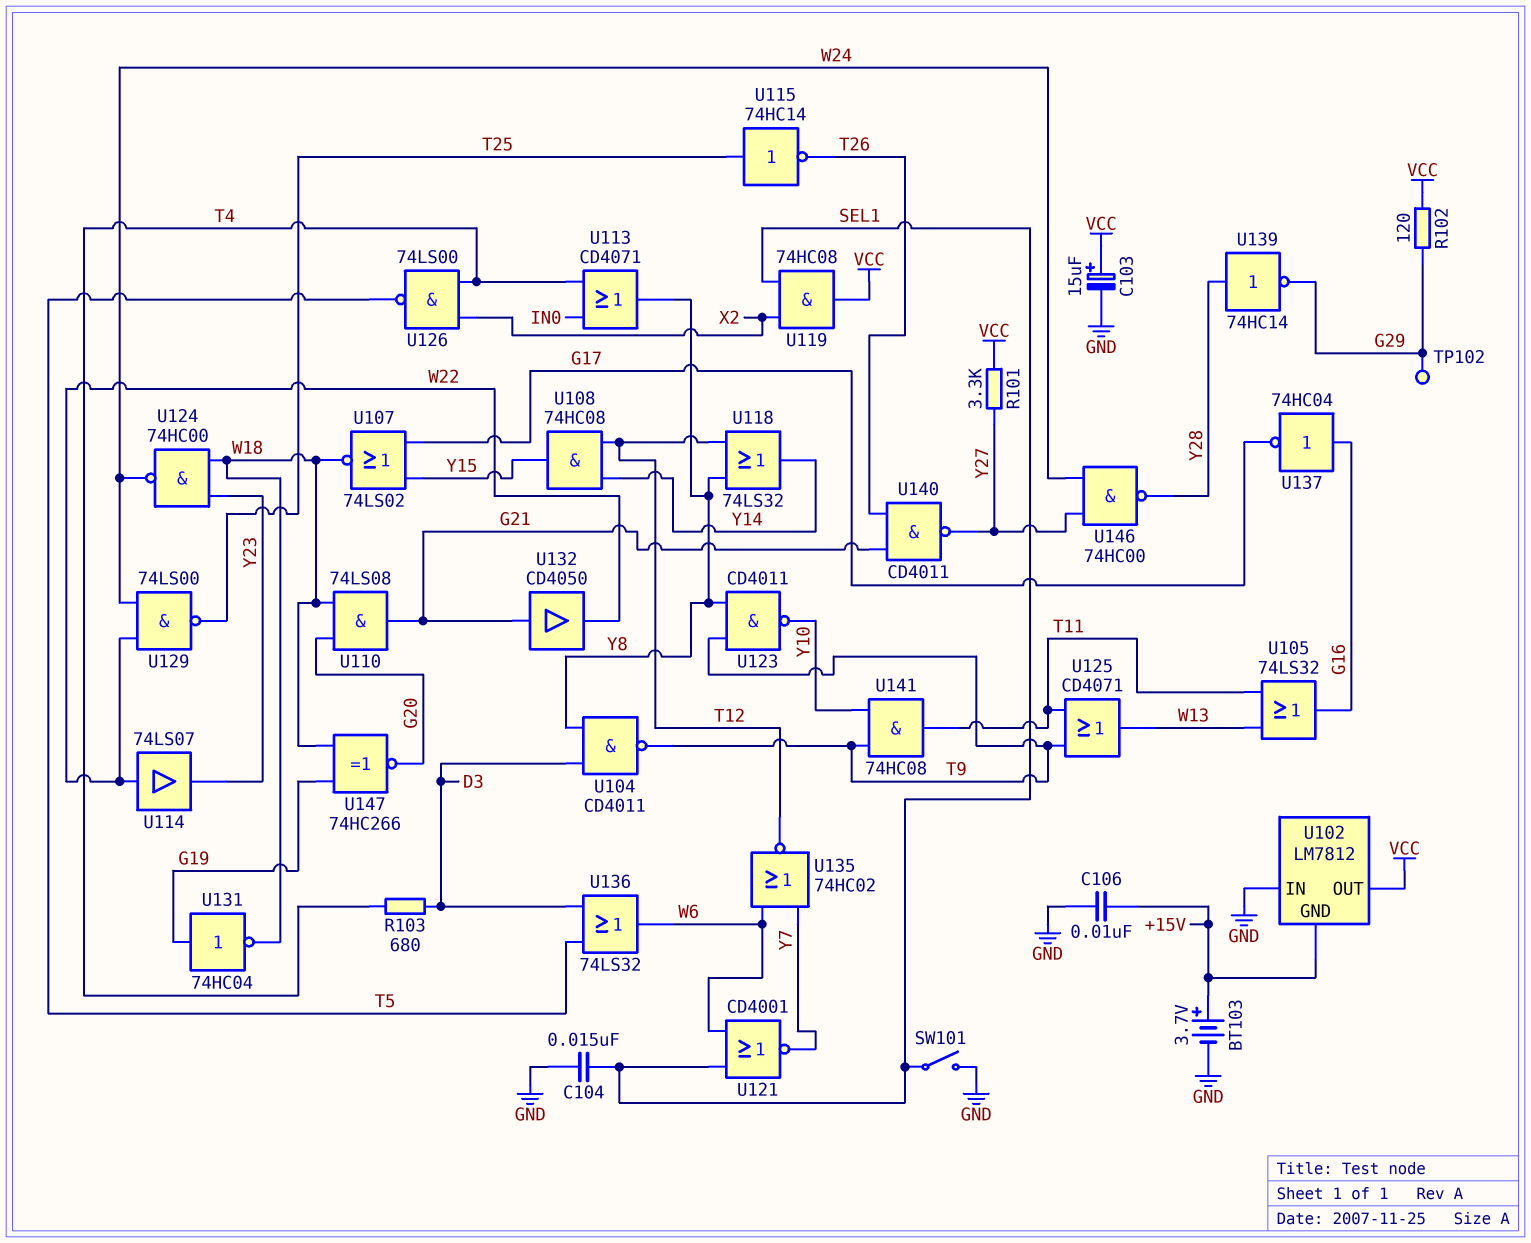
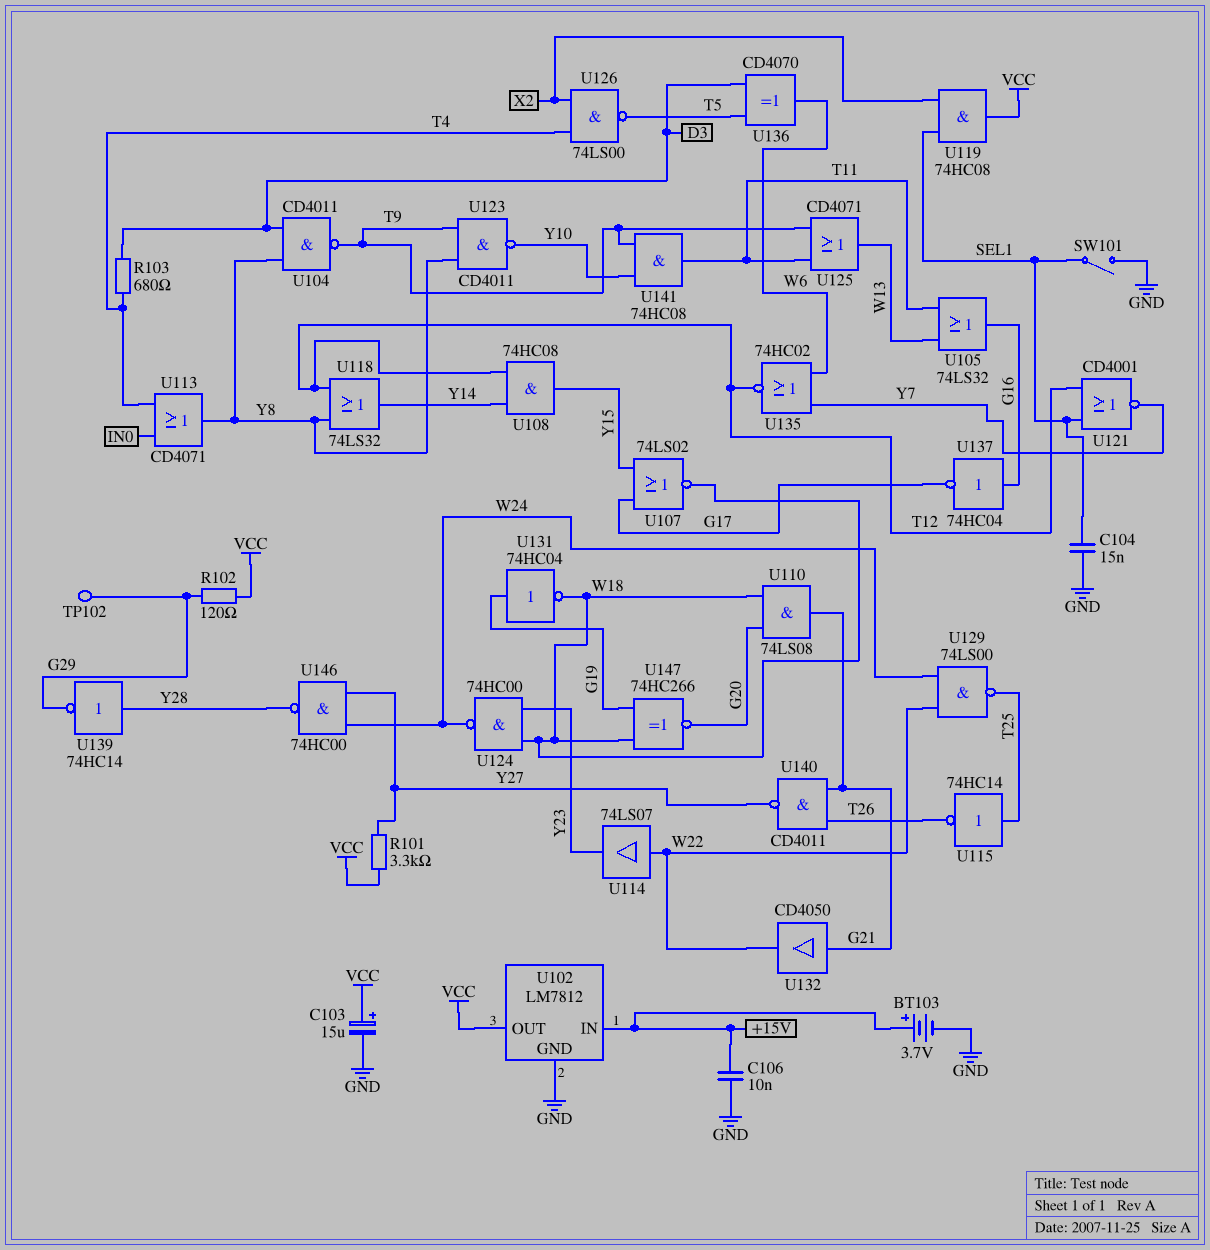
U102 pin GND: +15V -> GND
U102 pin IN: GND -> +15V
U121: NOR CD4001 (in SEL1, in W6, out Y7) -> NOR CD4001 (in SEL1, in T12, out Y7)
U136: OR 74LS32 (in D3, in T5, out W6) -> XOR CD4070 (in D3, in T5, out W6)

